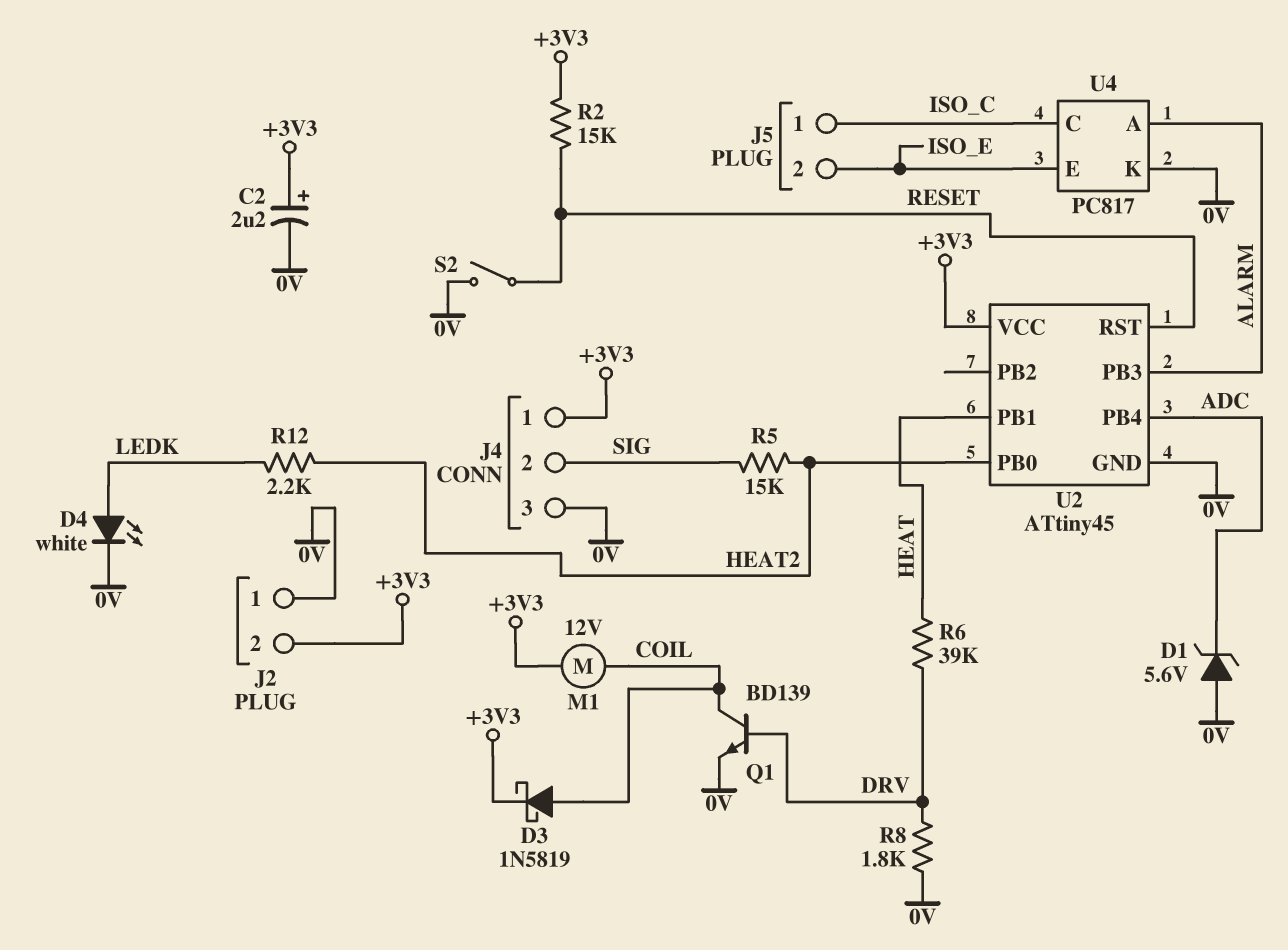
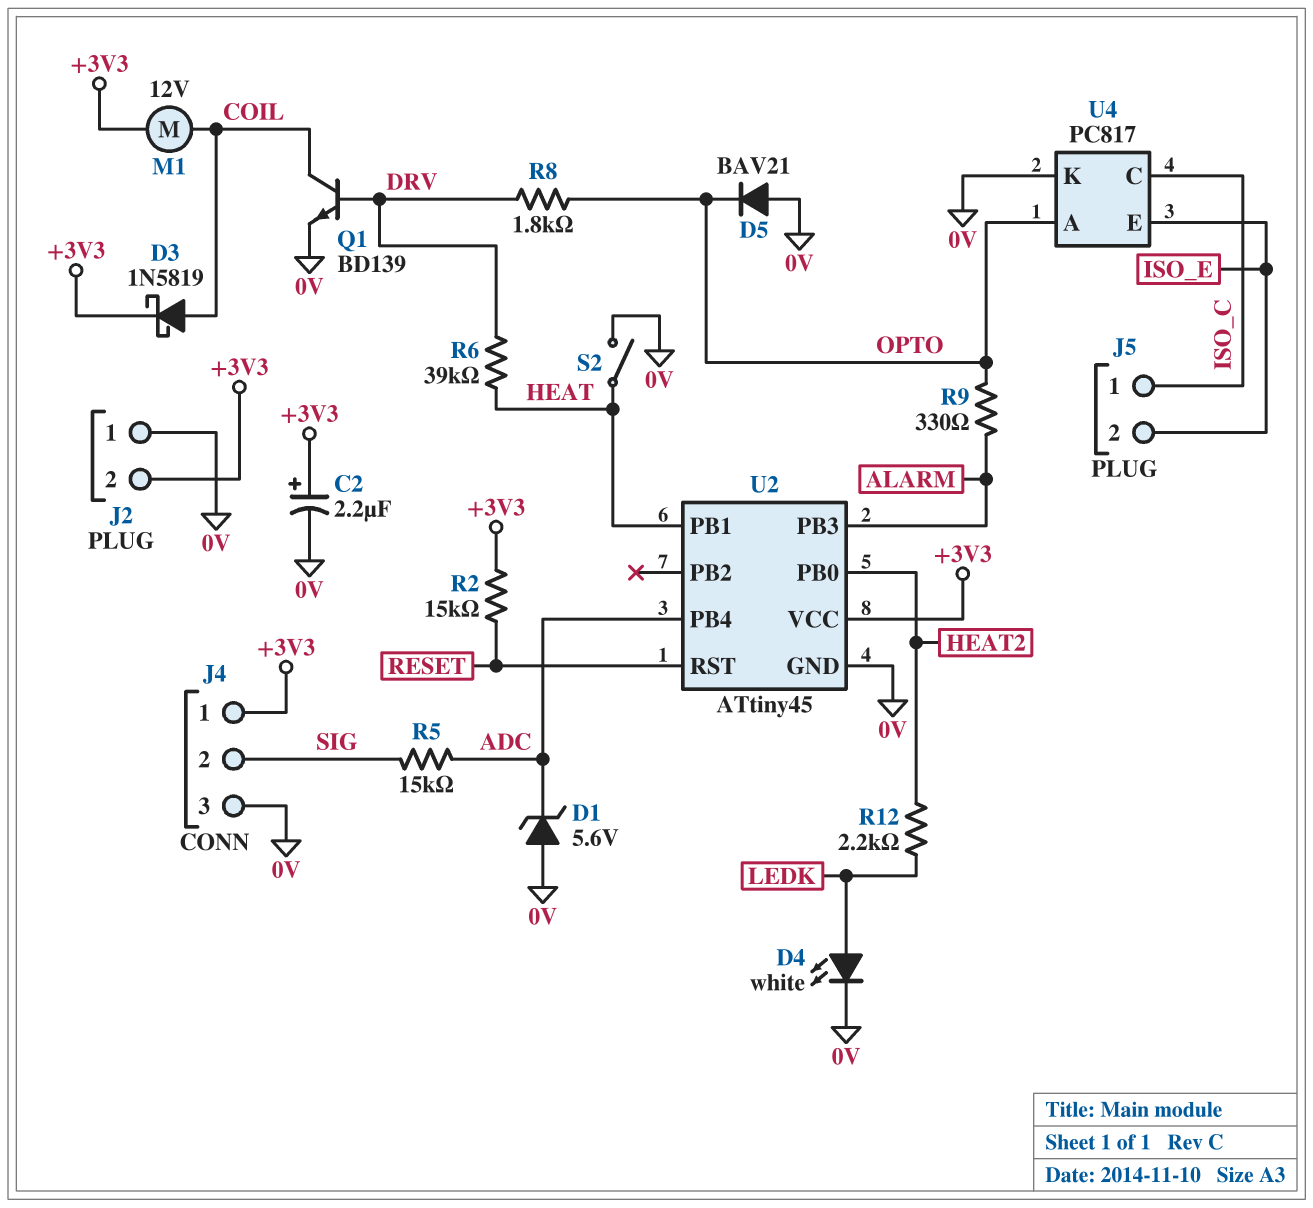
D5: none -> diode BAV21 (A 0V, K OPTO)
R5: 15k (HEAT2, SIG) -> 15k (ADC, SIG)
R8: 1.8k (0V, DRV) -> 1.8k (DRV, OPTO)
R9: none -> 330 (ALARM, OPTO)
S2: switch (0V, RESET) -> switch (0V, HEAT)
U4 pin A: ALARM -> OPTO

